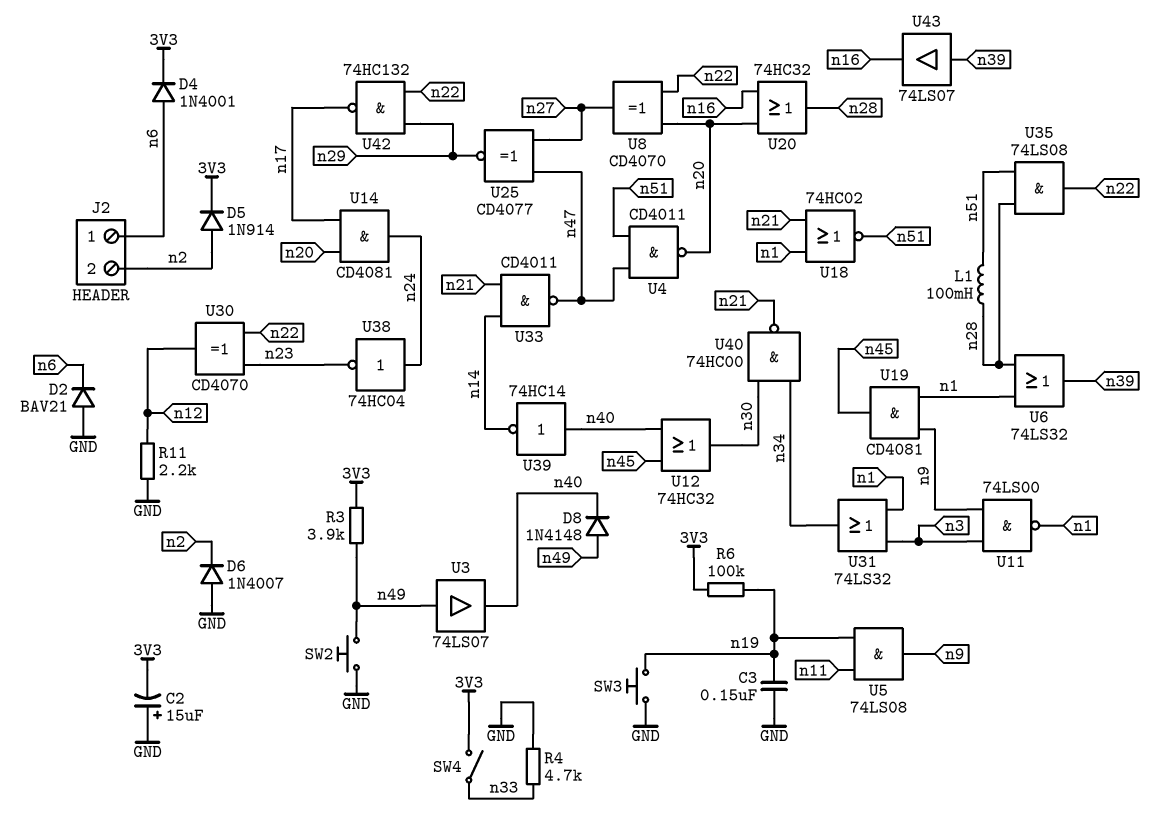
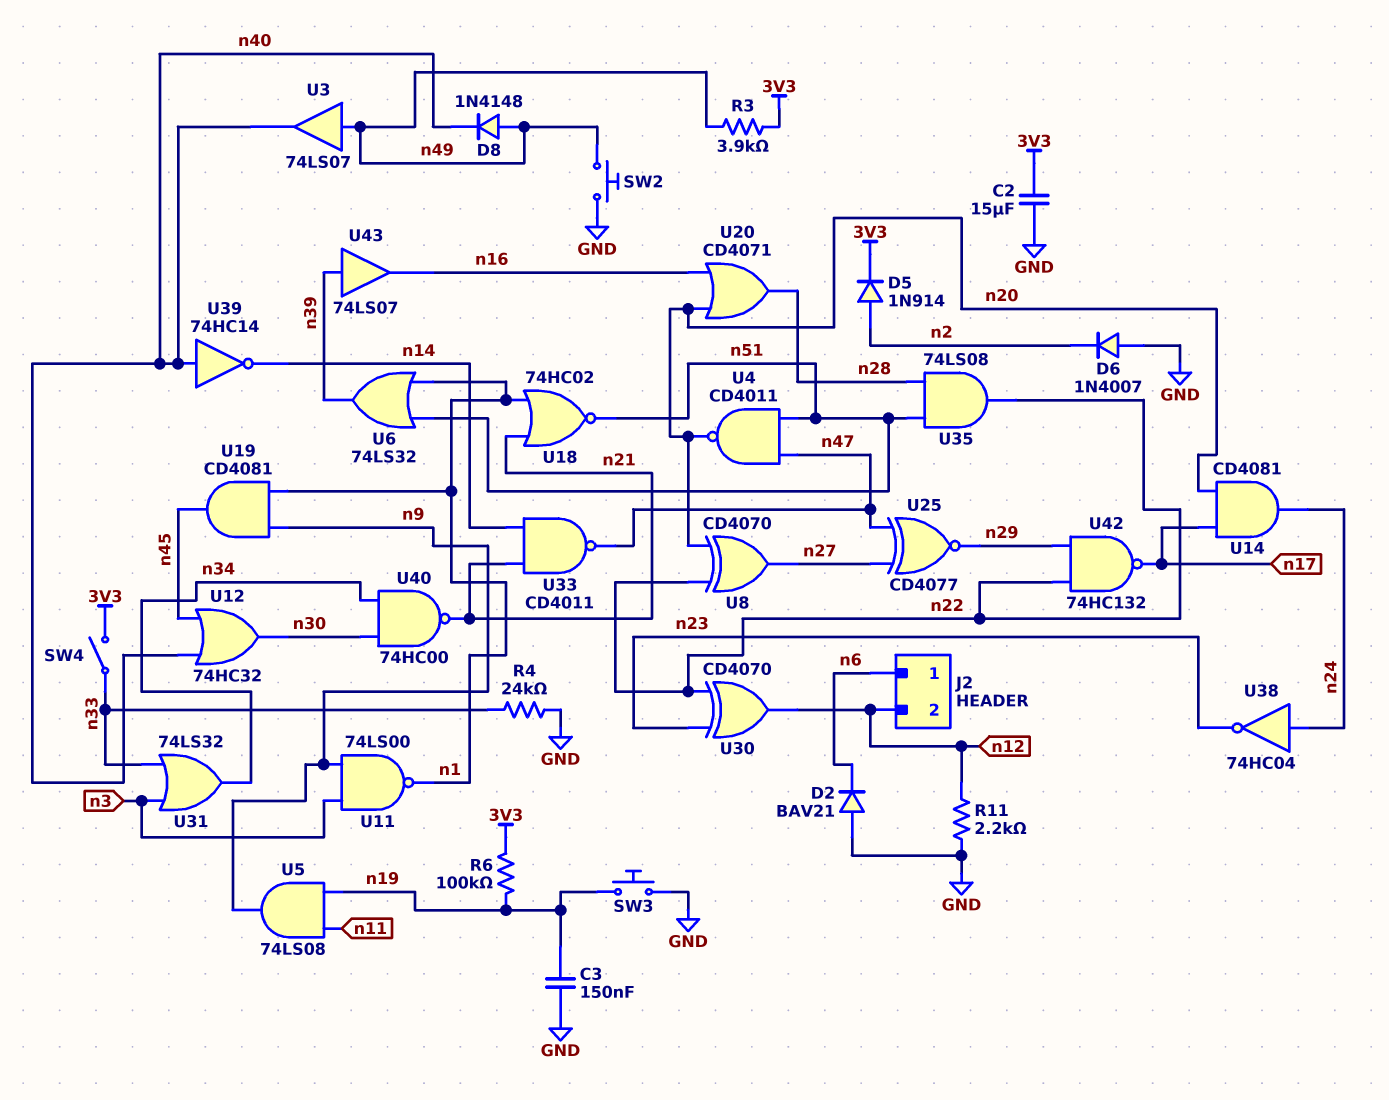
C2: 15uF (plus GND, minus 3V3) -> 15uF (3V3, GND)
D4: diode 1N4001 (A n6, K 3V3) -> none
J2 pin 2: n2 -> n12
L1: 100mH (n28, n51) -> none
R4: 4.7k (GND, n33) -> 24k (GND, n33)
U6: OR 74LS32 (in n1, in n28, out n39) -> OR 74LS32 (in n1, in n51, out n39)
U20: OR 74HC32 (in n16, in n20, out n28) -> OR CD4071 (in n16, in n20, out n28)
U31: OR 74LS32 (in n1, in n3, out n34) -> OR 74LS32 (in n3, in n33, out n34)

